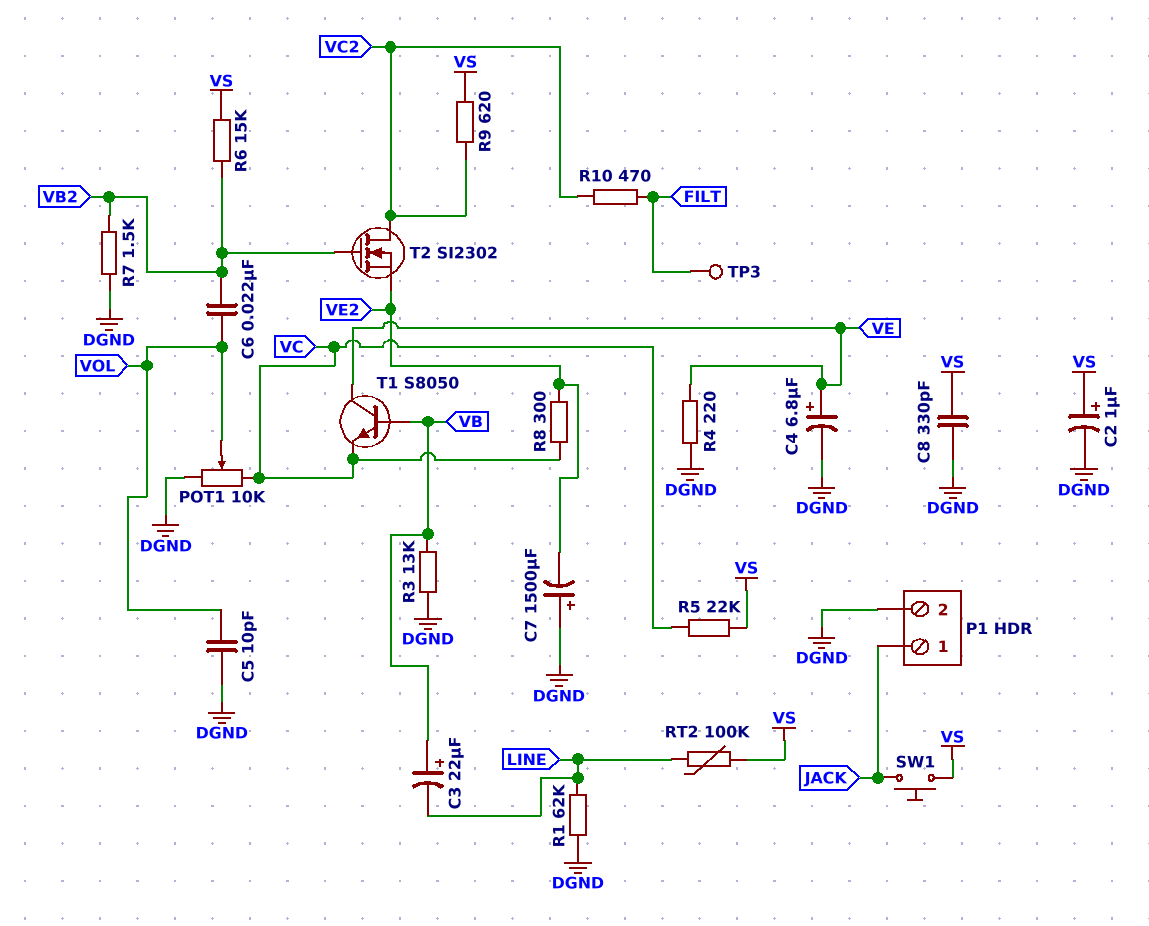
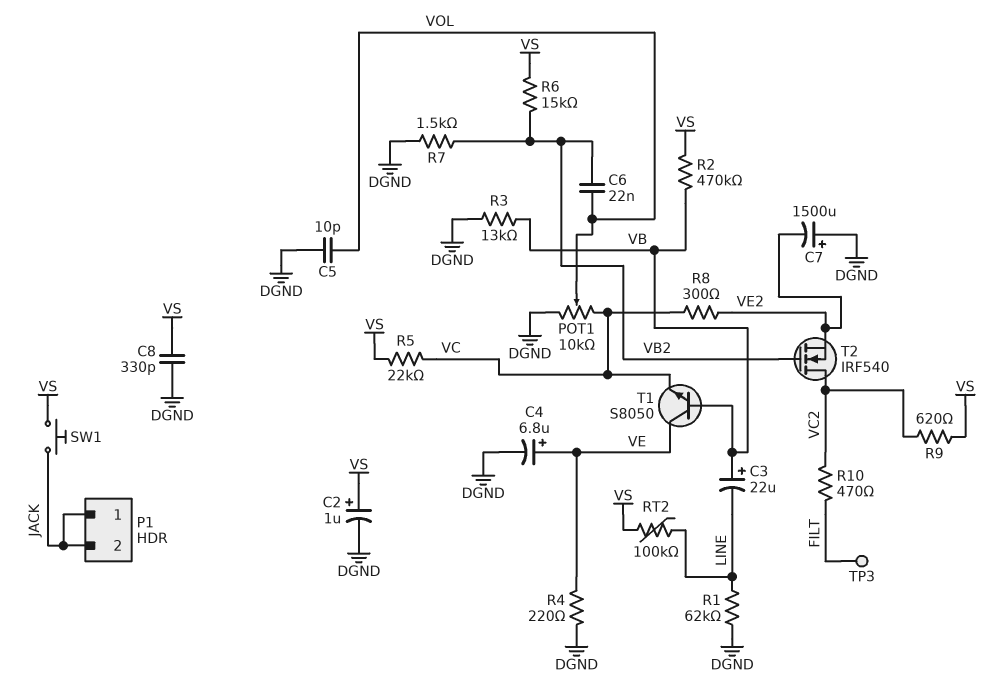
P1 pin 2: DGND -> JACK
R2: none -> 470k (VB, VS)
T2: NMOS SI2302 (G VB2, D VC2, S VE2) -> NMOS IRF540 (G VB2, D VC2, S VE2)

